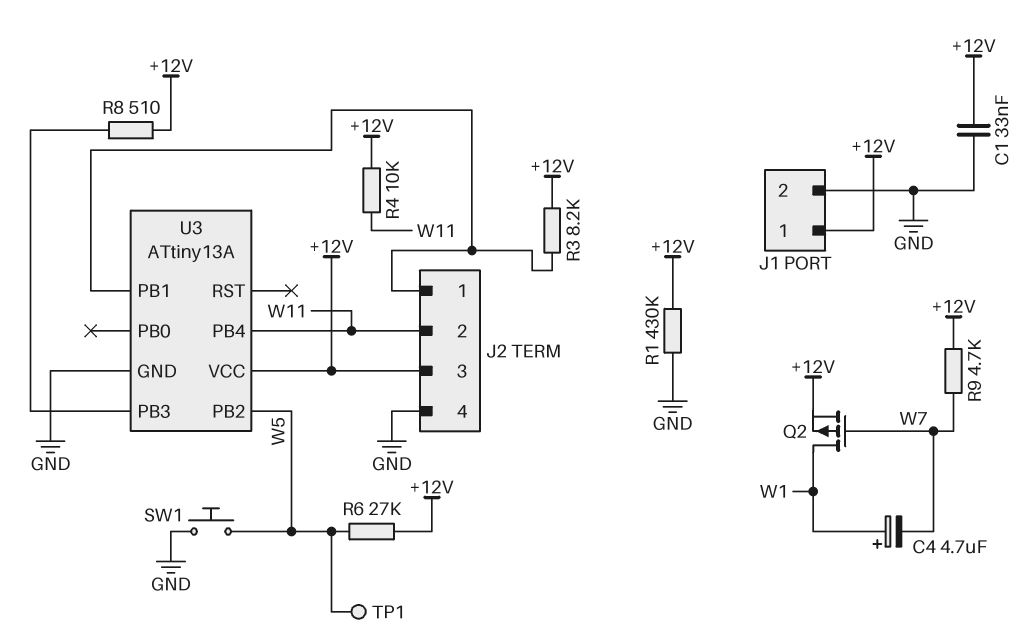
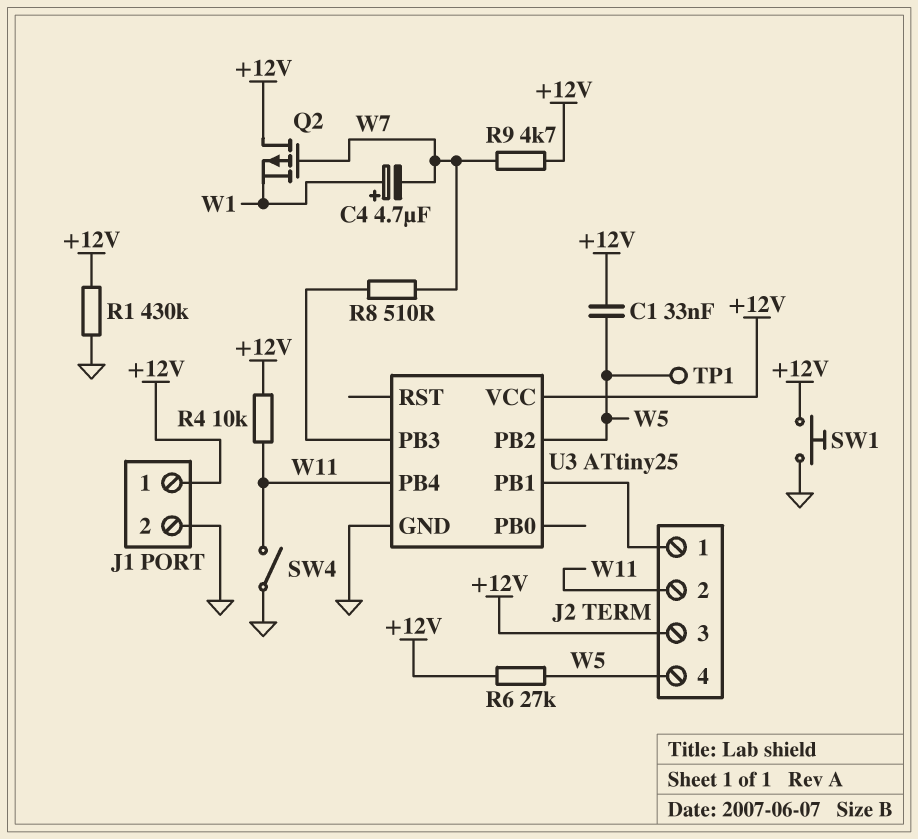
C1: 33nF (+12V, GND) -> 33nF (+12V, W5)
J2 pin 4: GND -> W5
Q2: PMOS (G W7, D W1, S +12V) -> PMOS (G W7, D +12V, S W1)
R3: 8.2k (+12V, J2/1) -> none
R8: 510 (+12V, U3/PB3) -> 510 (U3/PB3, W7)
SW1: button (GND, W5) -> button (+12V, GND)
SW4: none -> switch (GND, W11)
U3: ATtiny13A -> ATtiny25

